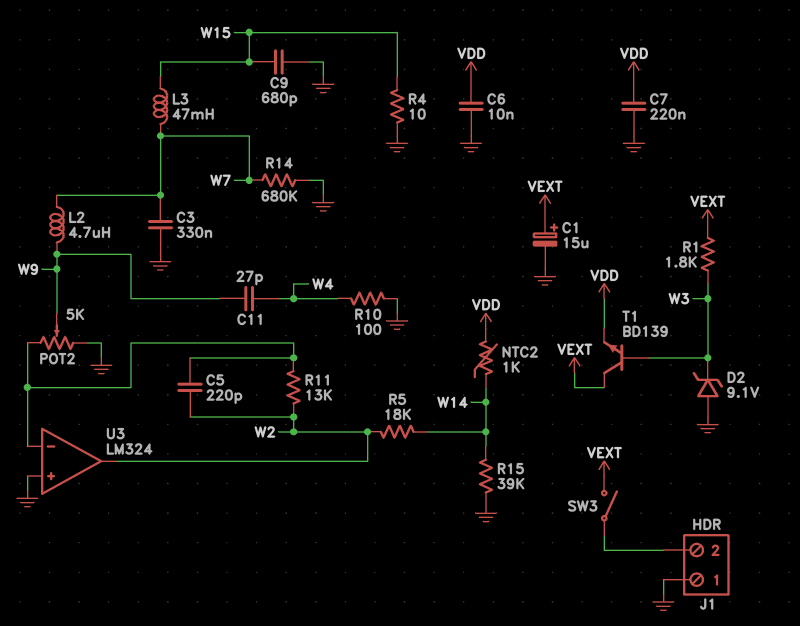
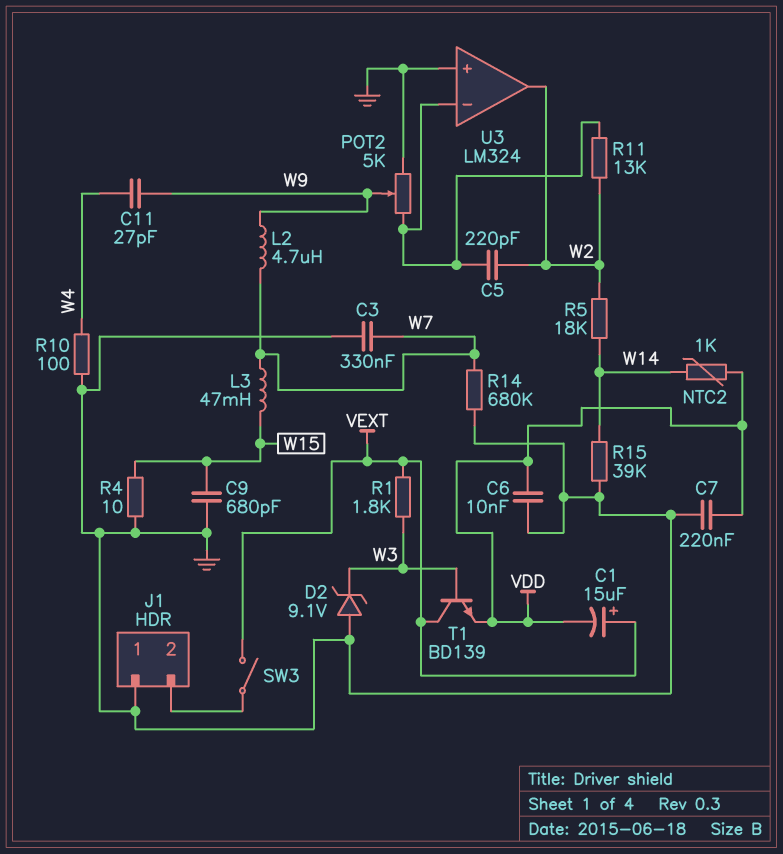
C1: 15uF (plus VEXT, minus GND) -> 15uF (plus VEXT, minus VDD)

